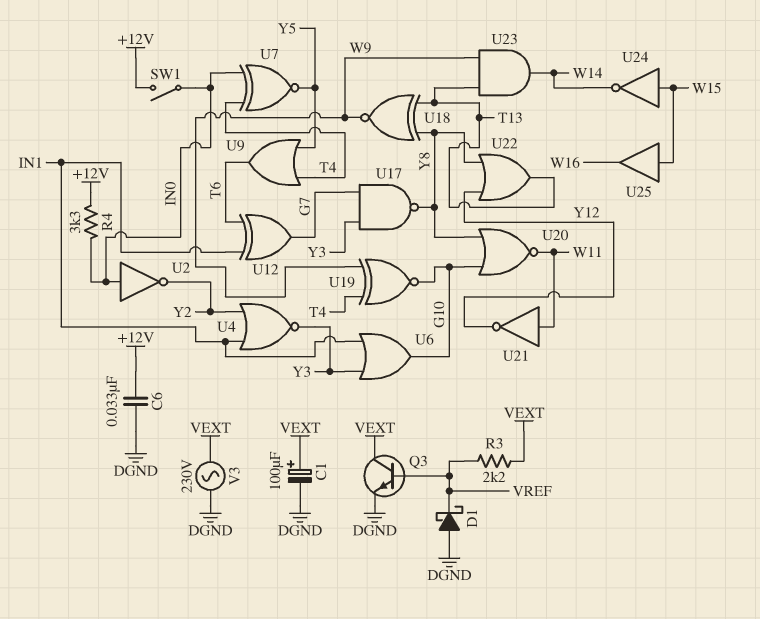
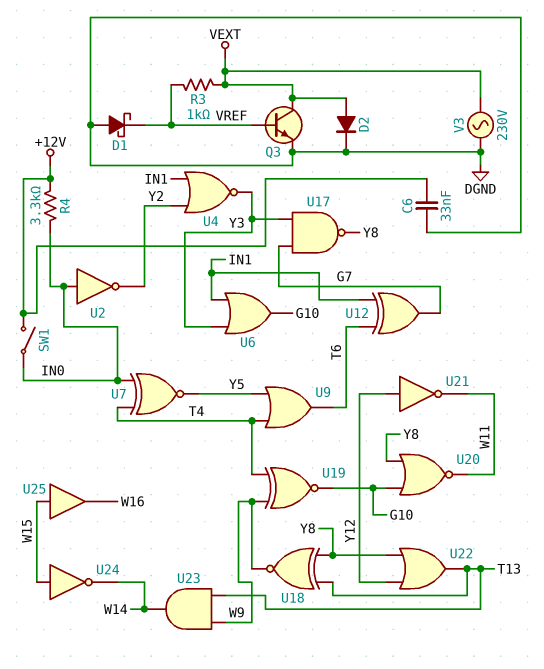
C1: 100uF (plus VEXT, minus DGND) -> none
D2: none -> diode (A VEXT, K DGND)
R3: 2.2k (VEXT, VREF) -> 1k (VEXT, VREF)
U21: NOT (in W11, out Y12) -> NOT (in Y12, out W11)

